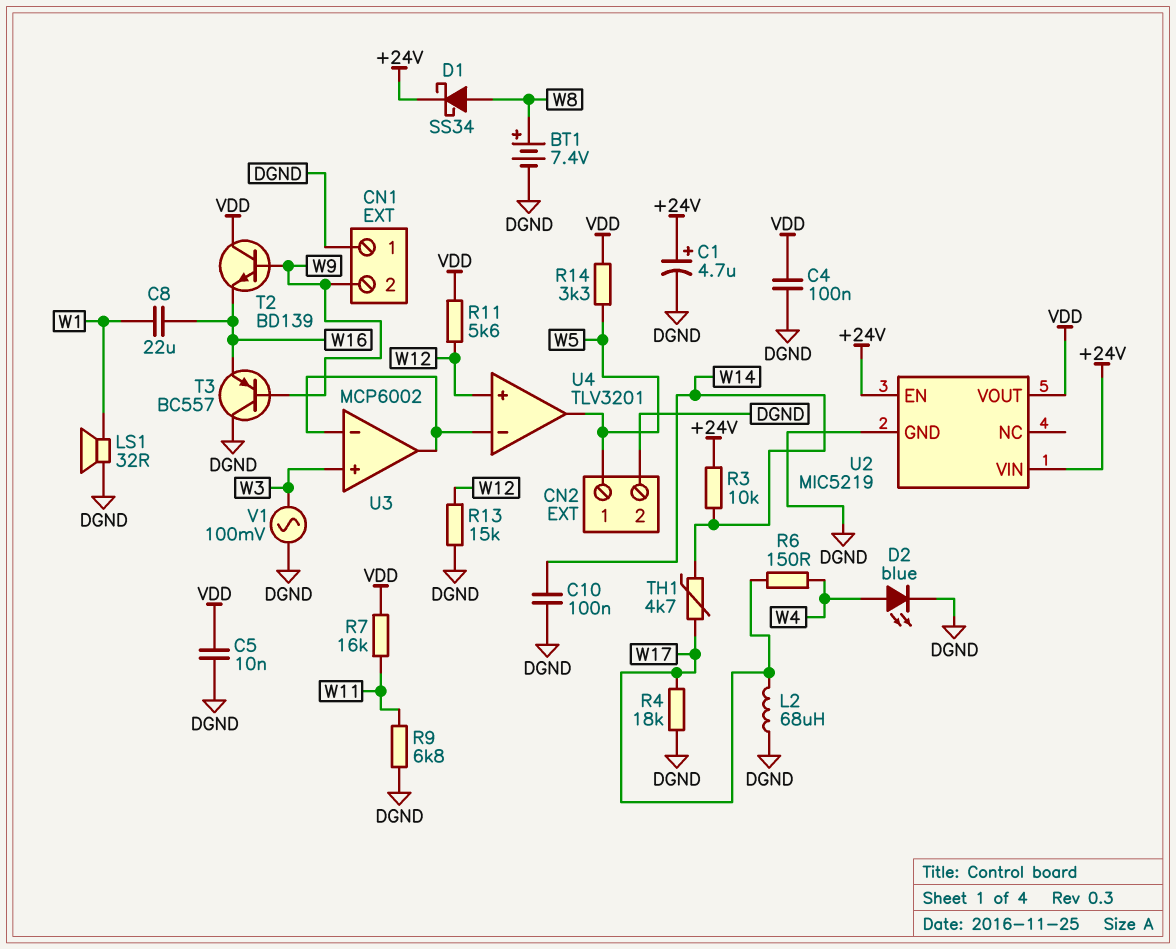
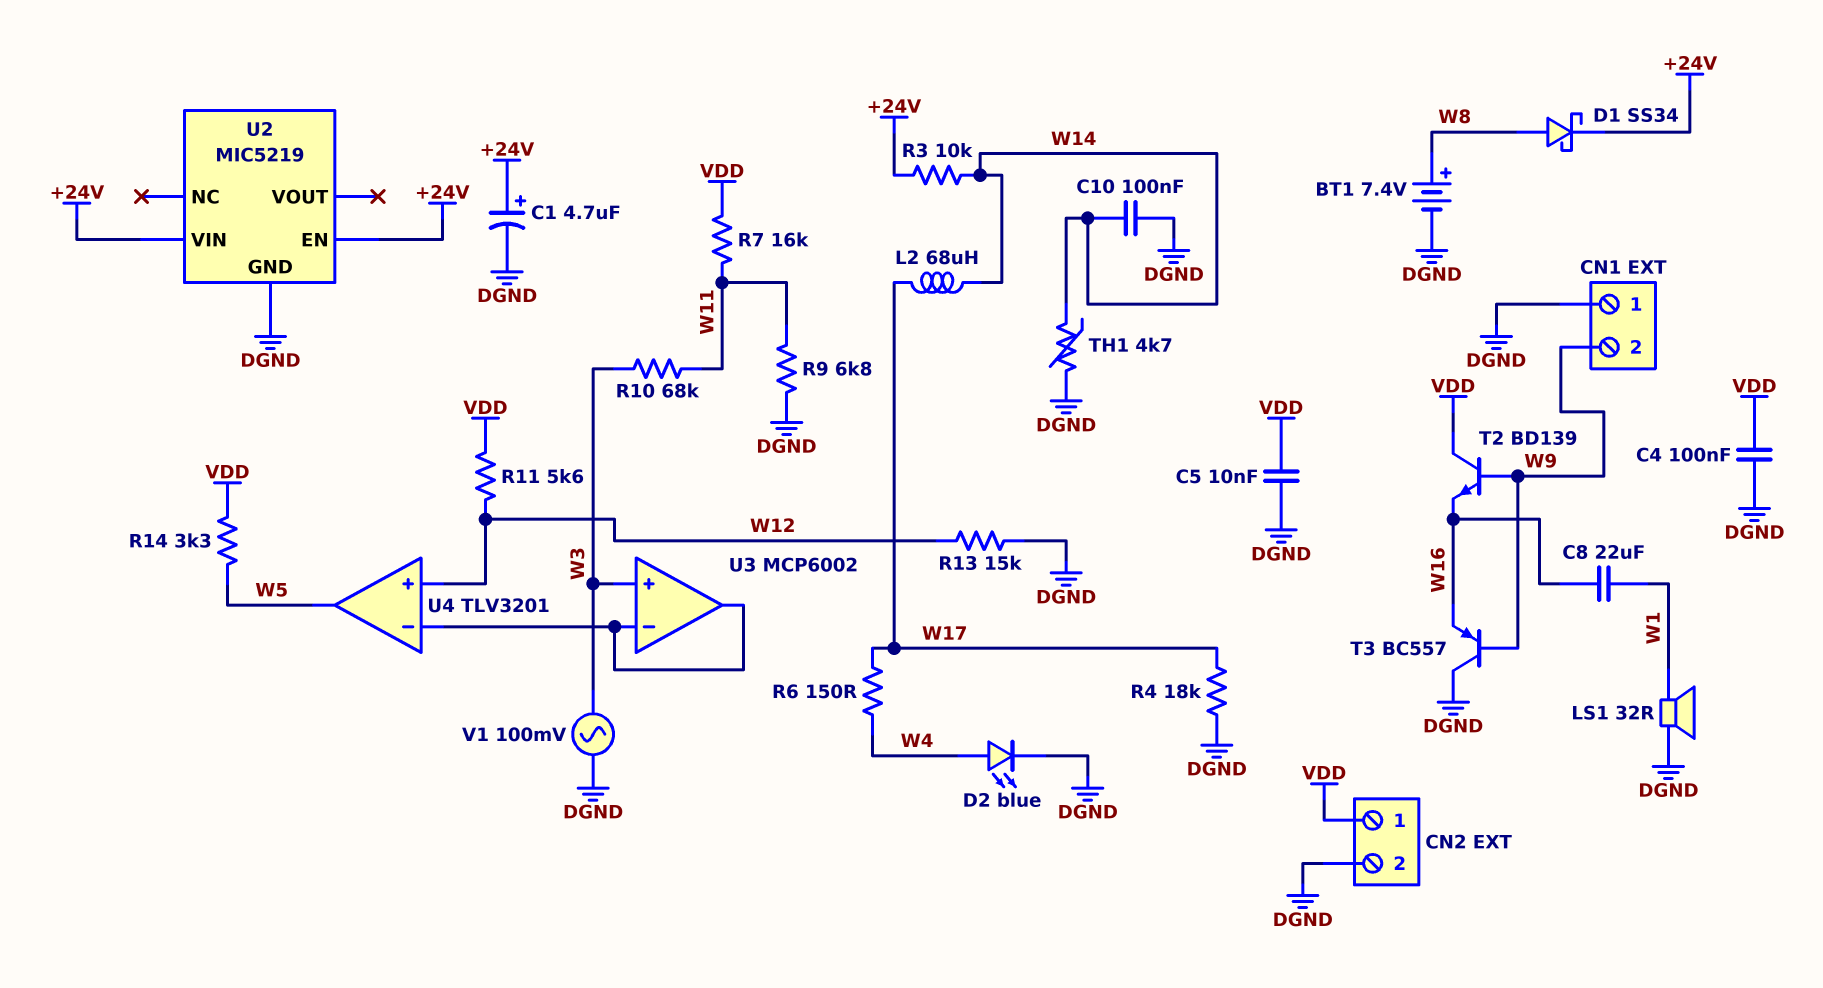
CN2 pin 1: W5 -> VDD
L2: 68uH (DGND, W17) -> 68uH (W14, W17)
R10: none -> 68k (W3, W11)
TH1: 4.7k (W14, W17) -> 4.7k (DGND, W14)
U2 pin VOUT: VDD -> none

